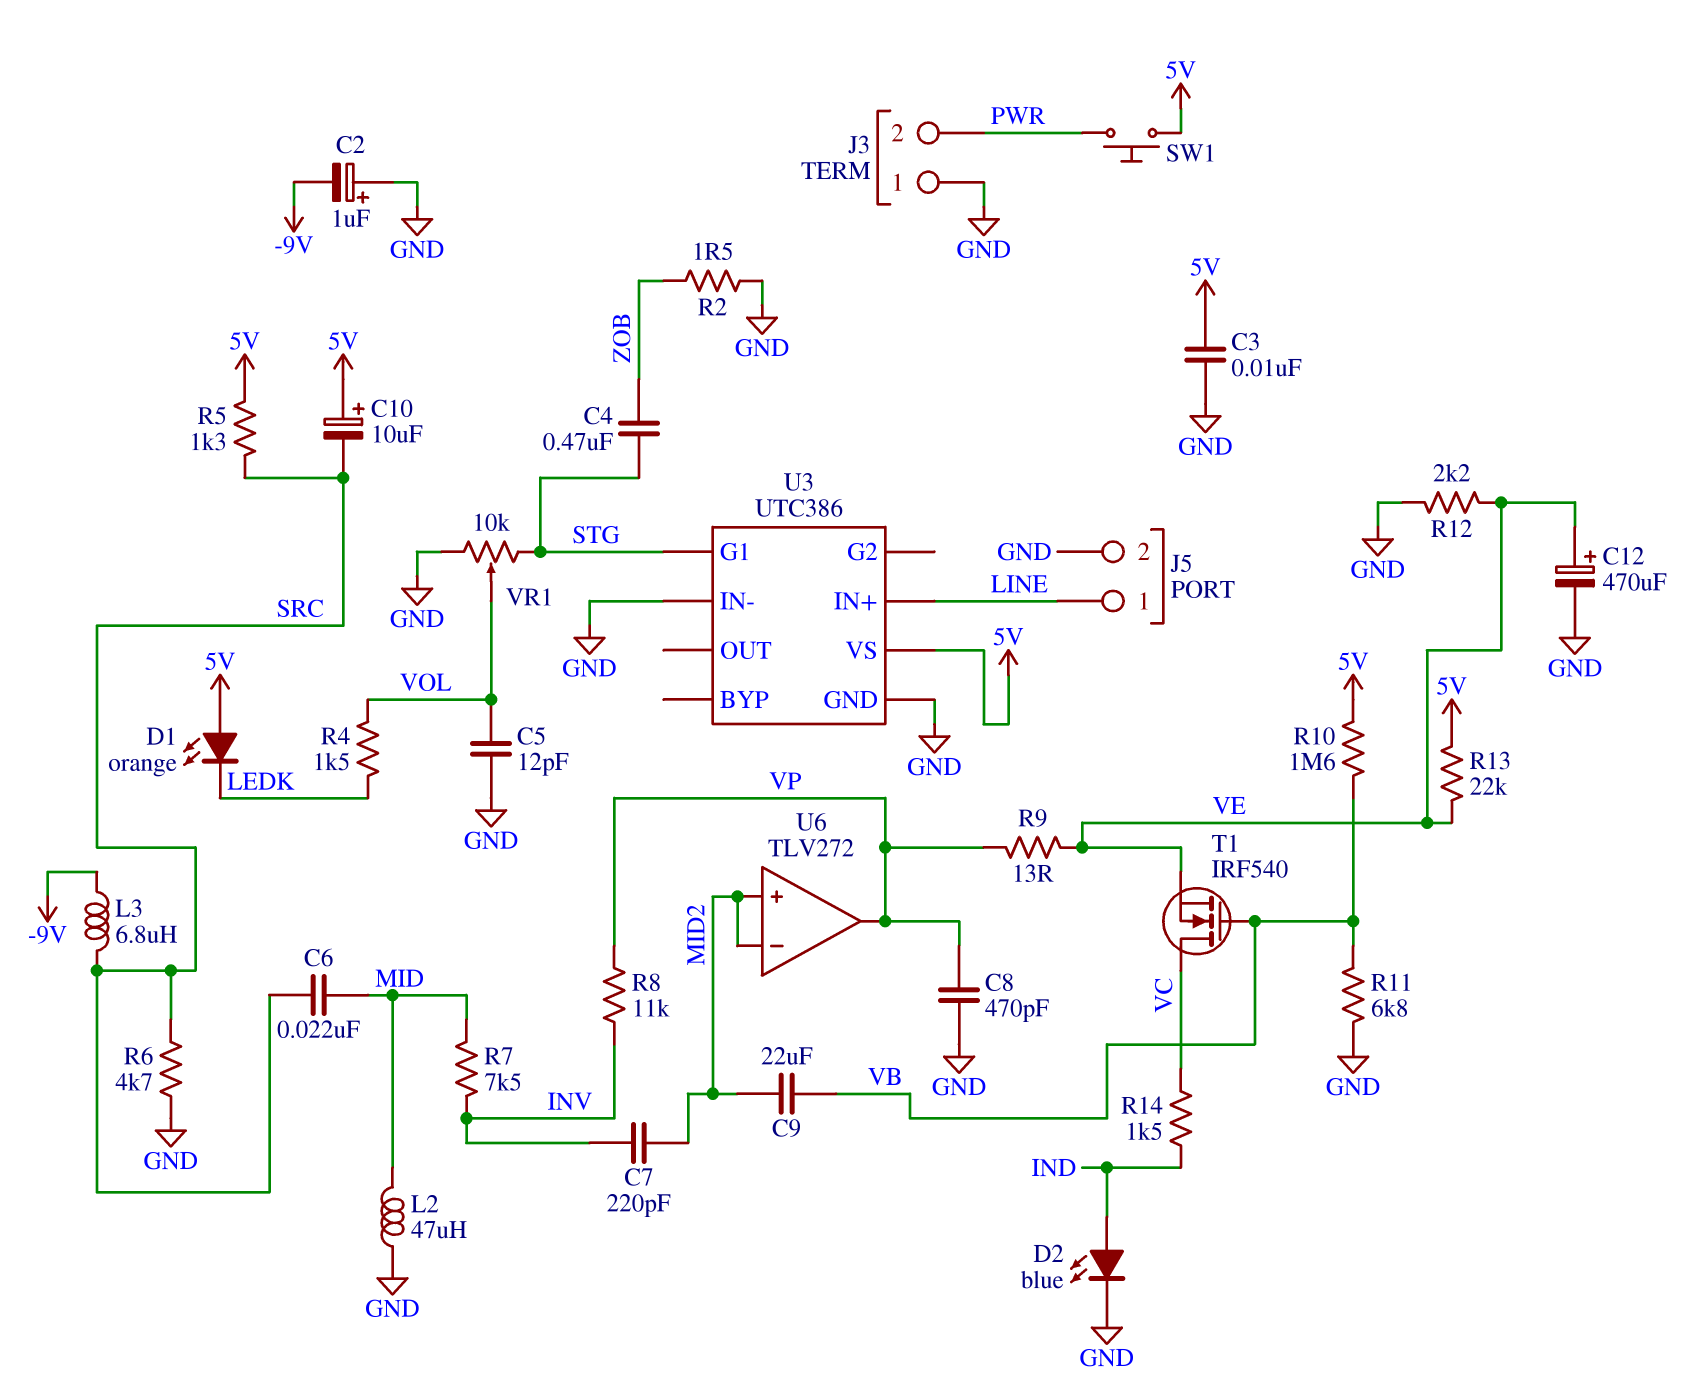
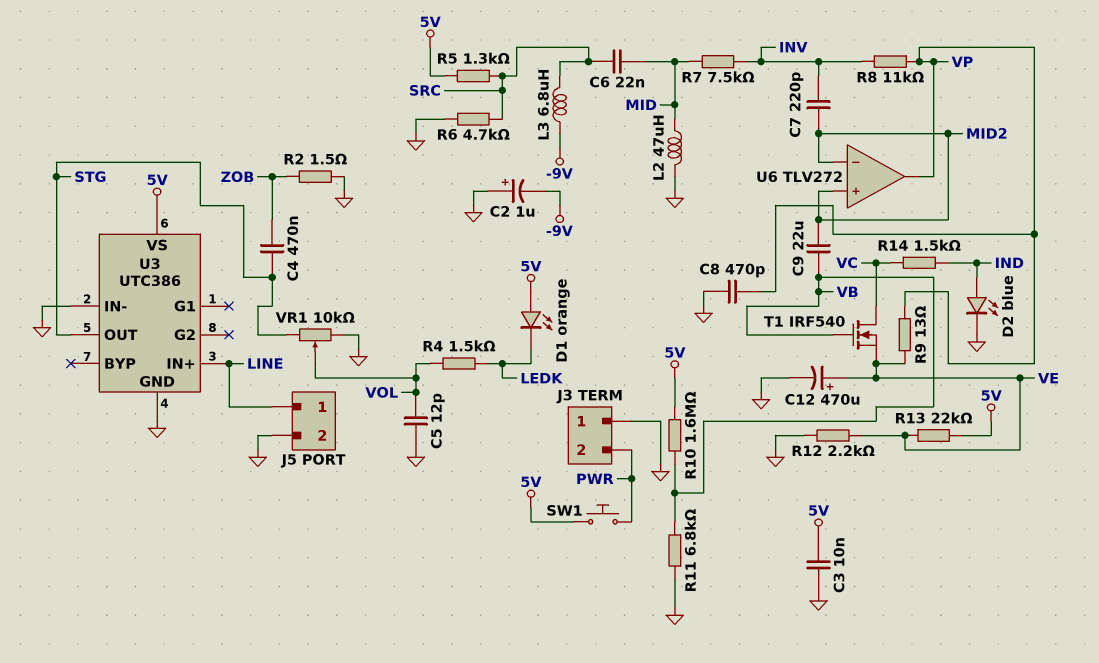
C10: 10uF (plus 5V, minus SRC) -> none
U3 pin G1: STG -> none
U3 pin OUT: none -> STG

